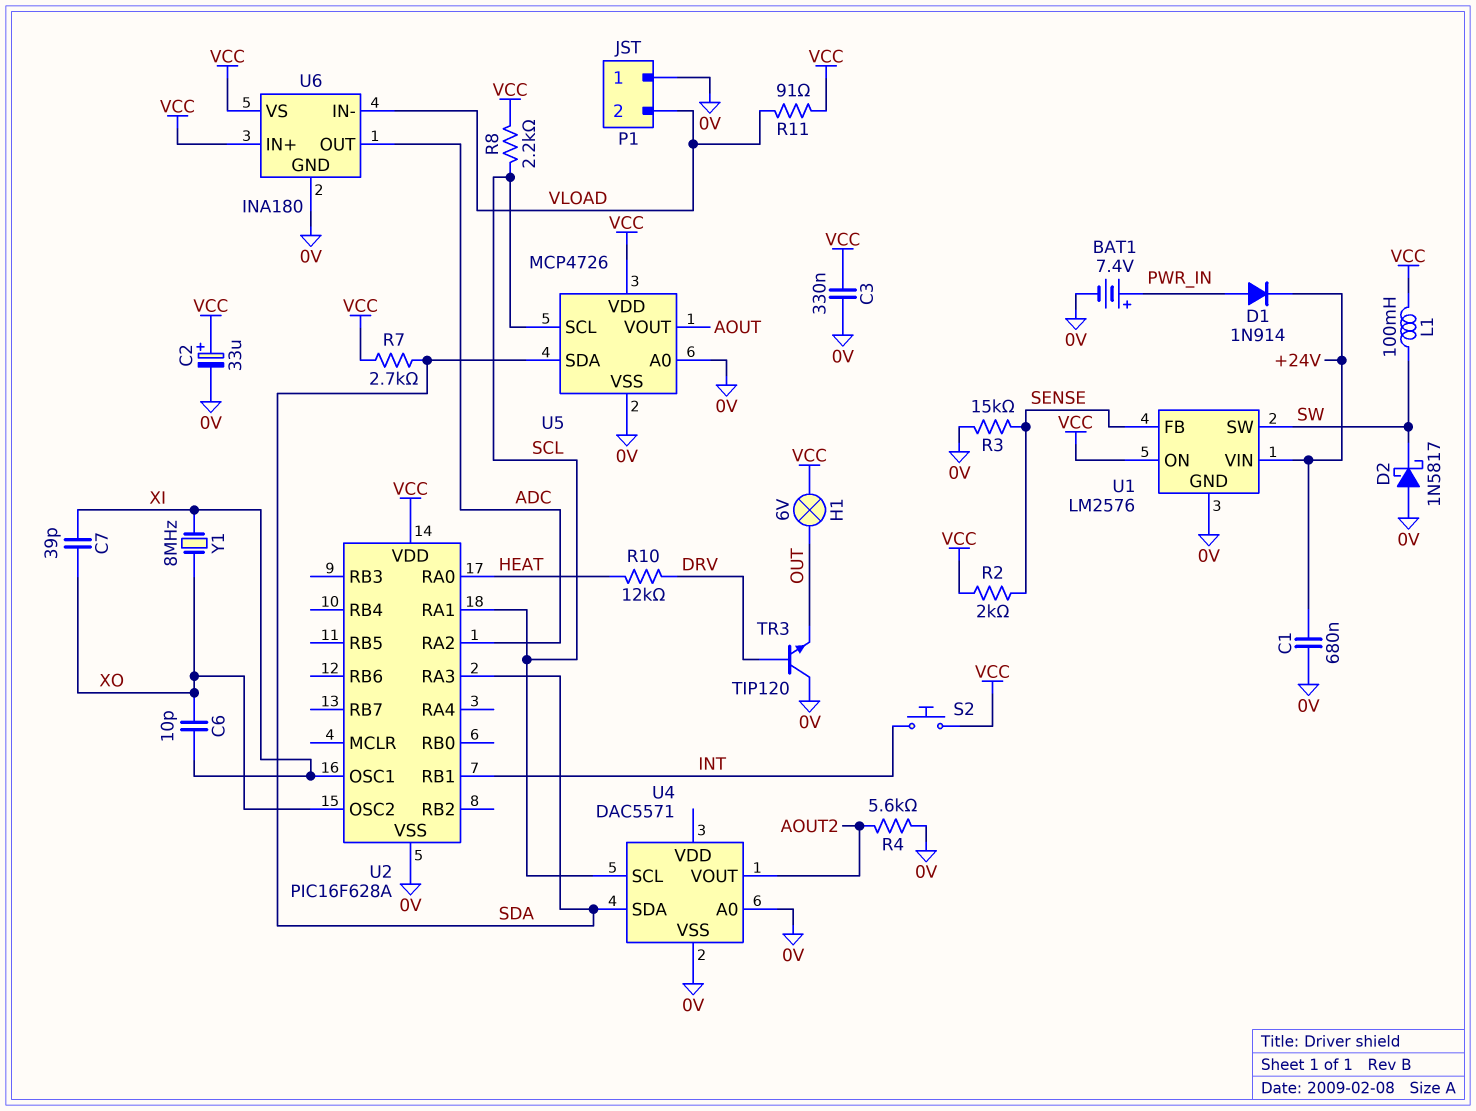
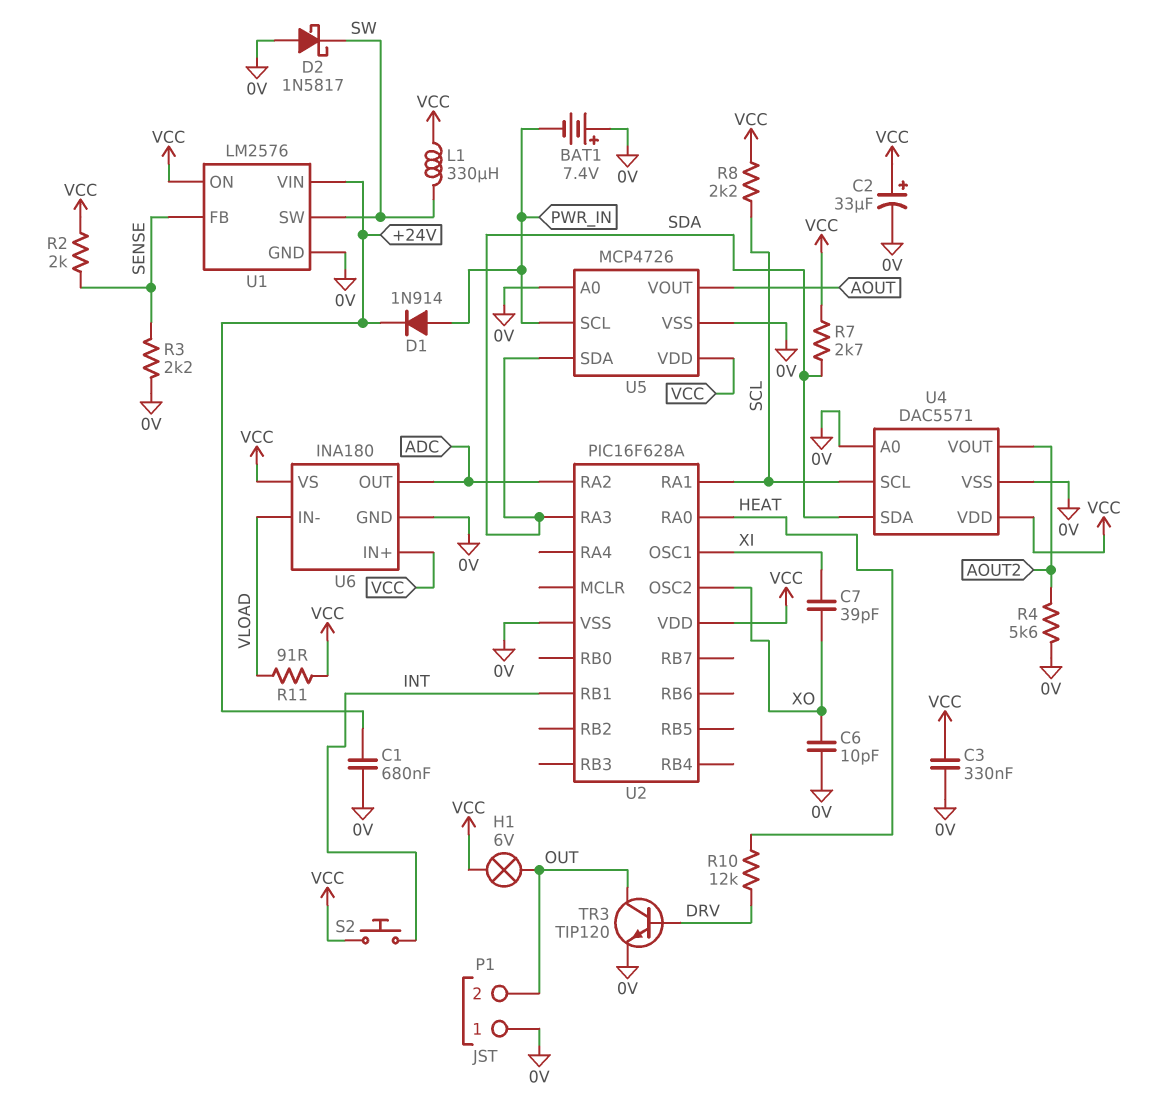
BAT1: 7.4V (plus PWR_IN, minus 0V) -> 7.4V (plus 0V, minus PWR_IN)
C6: 10pF (XI, XO) -> 10pF (0V, XO)
L1: 100mH (SW, VCC) -> 330uH (SW, VCC)
P1 pin 2: VLOAD -> OUT
R3: 15k (0V, SENSE) -> 2.2k (0V, SENSE)
TR3: NPN TIP120 (B DRV, C 0V, E OUT) -> NPN TIP120 (B DRV, C OUT, E 0V)
U4 pin VDD: none -> VCC
U5 pin SCL: SCL -> PWR_IN
Y1: 8MHz (XI, XO) -> none

